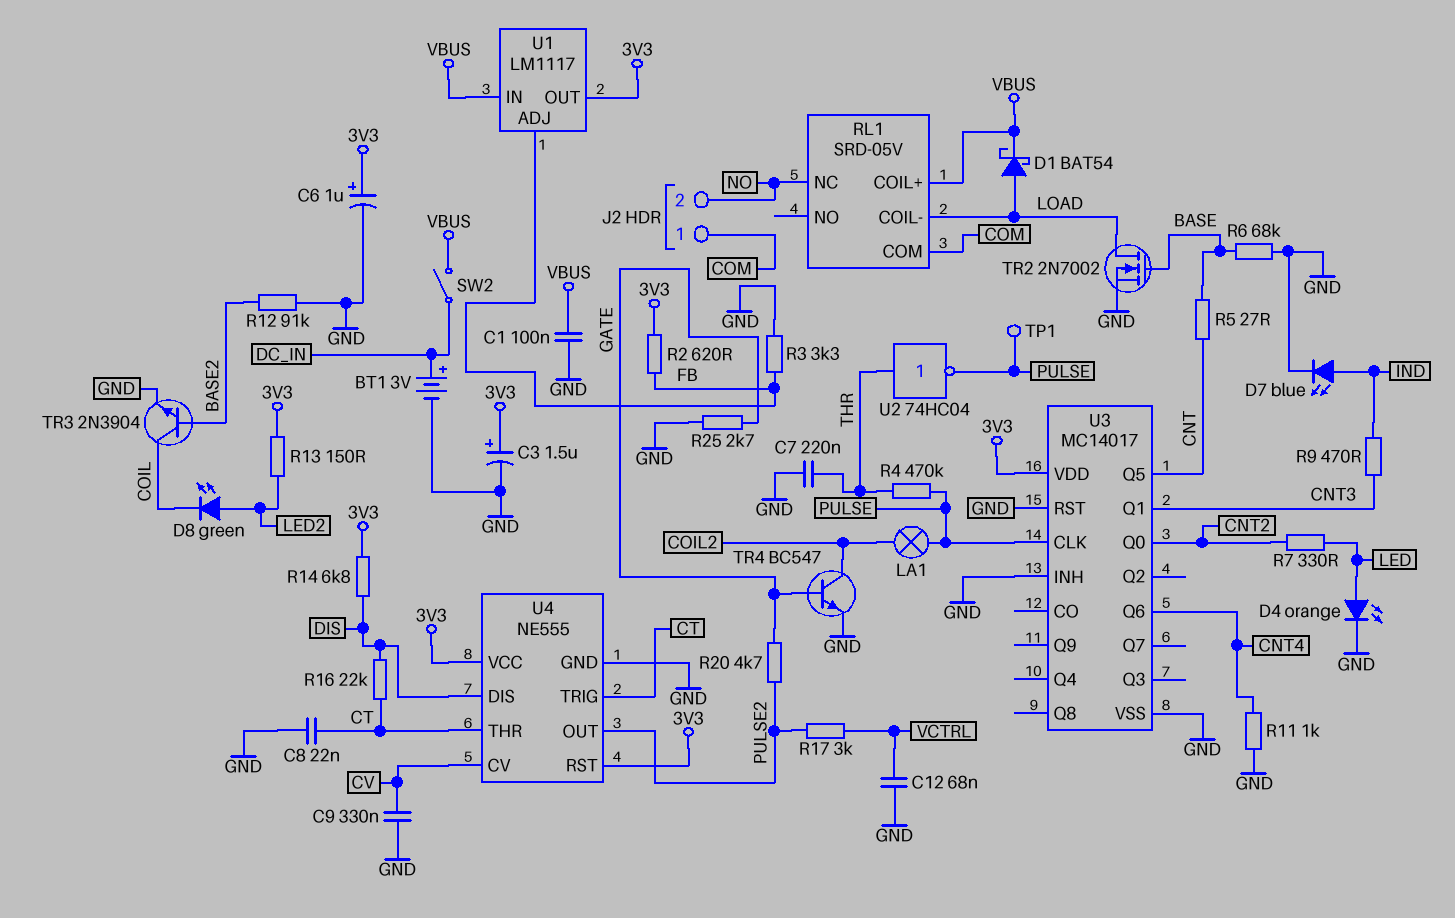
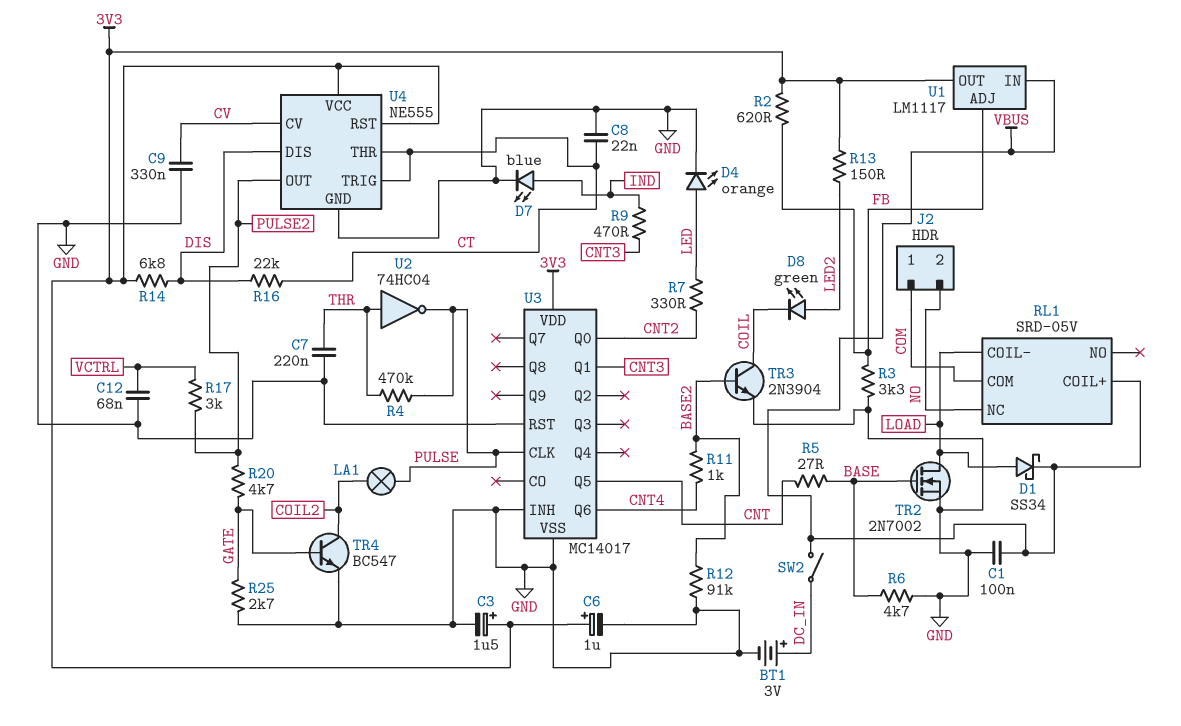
D1: schottky BAT54 (A LOAD, K VBUS) -> schottky SS34 (A LOAD, K VBUS)
R6: 68k (BASE, GND) -> 4.7k (BASE, GND)
R11: 1k (CNT4, GND) -> 1k (BASE2, CNT4)
TP1: test point (PULSE) -> none

